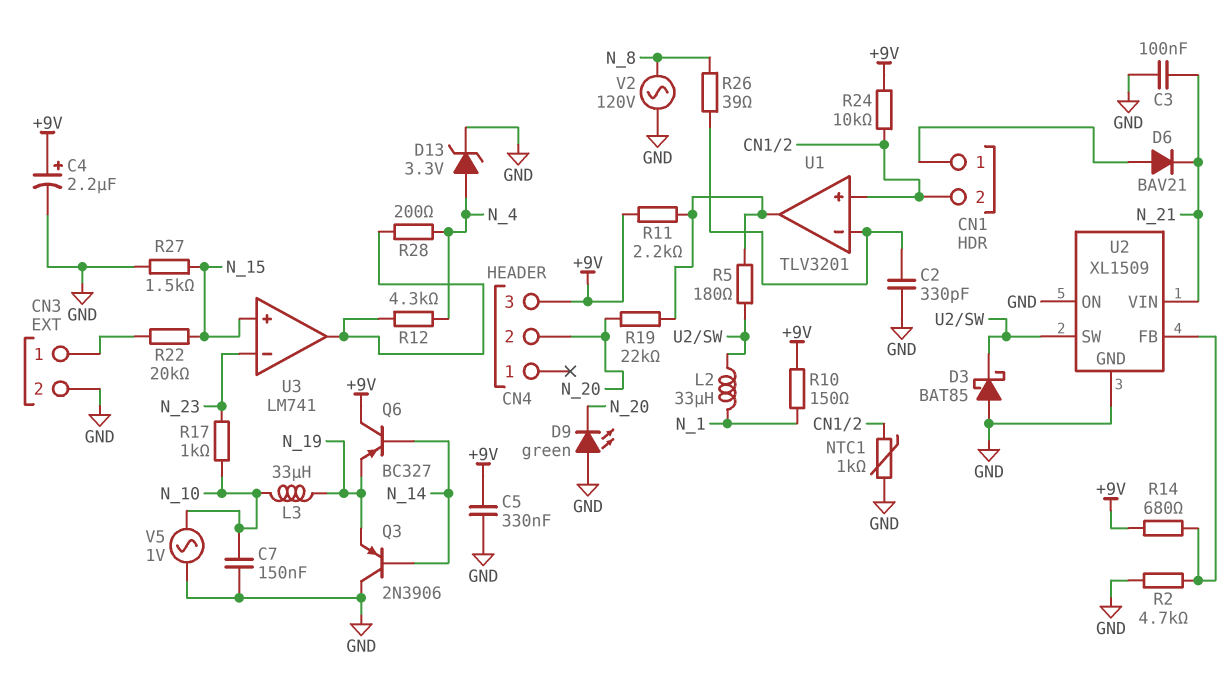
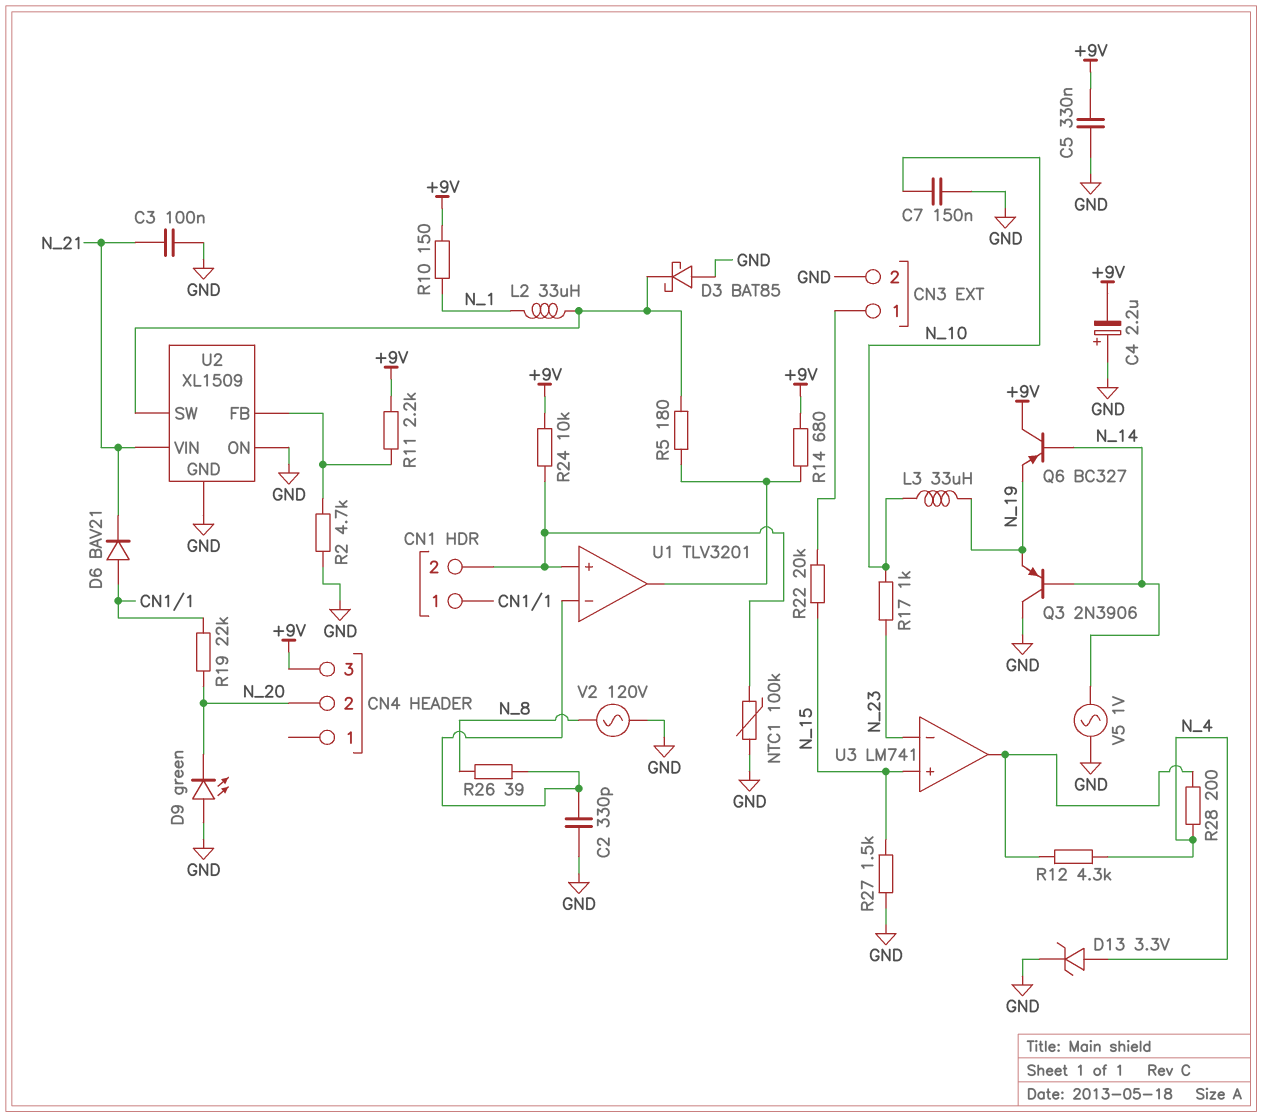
C4: 2.2uF (plus +9V, minus GND) -> 2.2uF (plus GND, minus +9V)
NTC1: 1k (CN1/2, GND) -> 100k (CN1/2, GND)
R11: 2.2k (+9V, U1/out) -> 2.2k (+9V, U2/FB)
R14: 680 (+9V, U2/FB) -> 680 (+9V, U1/out)
R19: 22k (N_20, U1/out) -> 22k (CN1/1, N_20)
V5: AC 1V (GND, N_10) -> AC 1V (GND, N_14)

